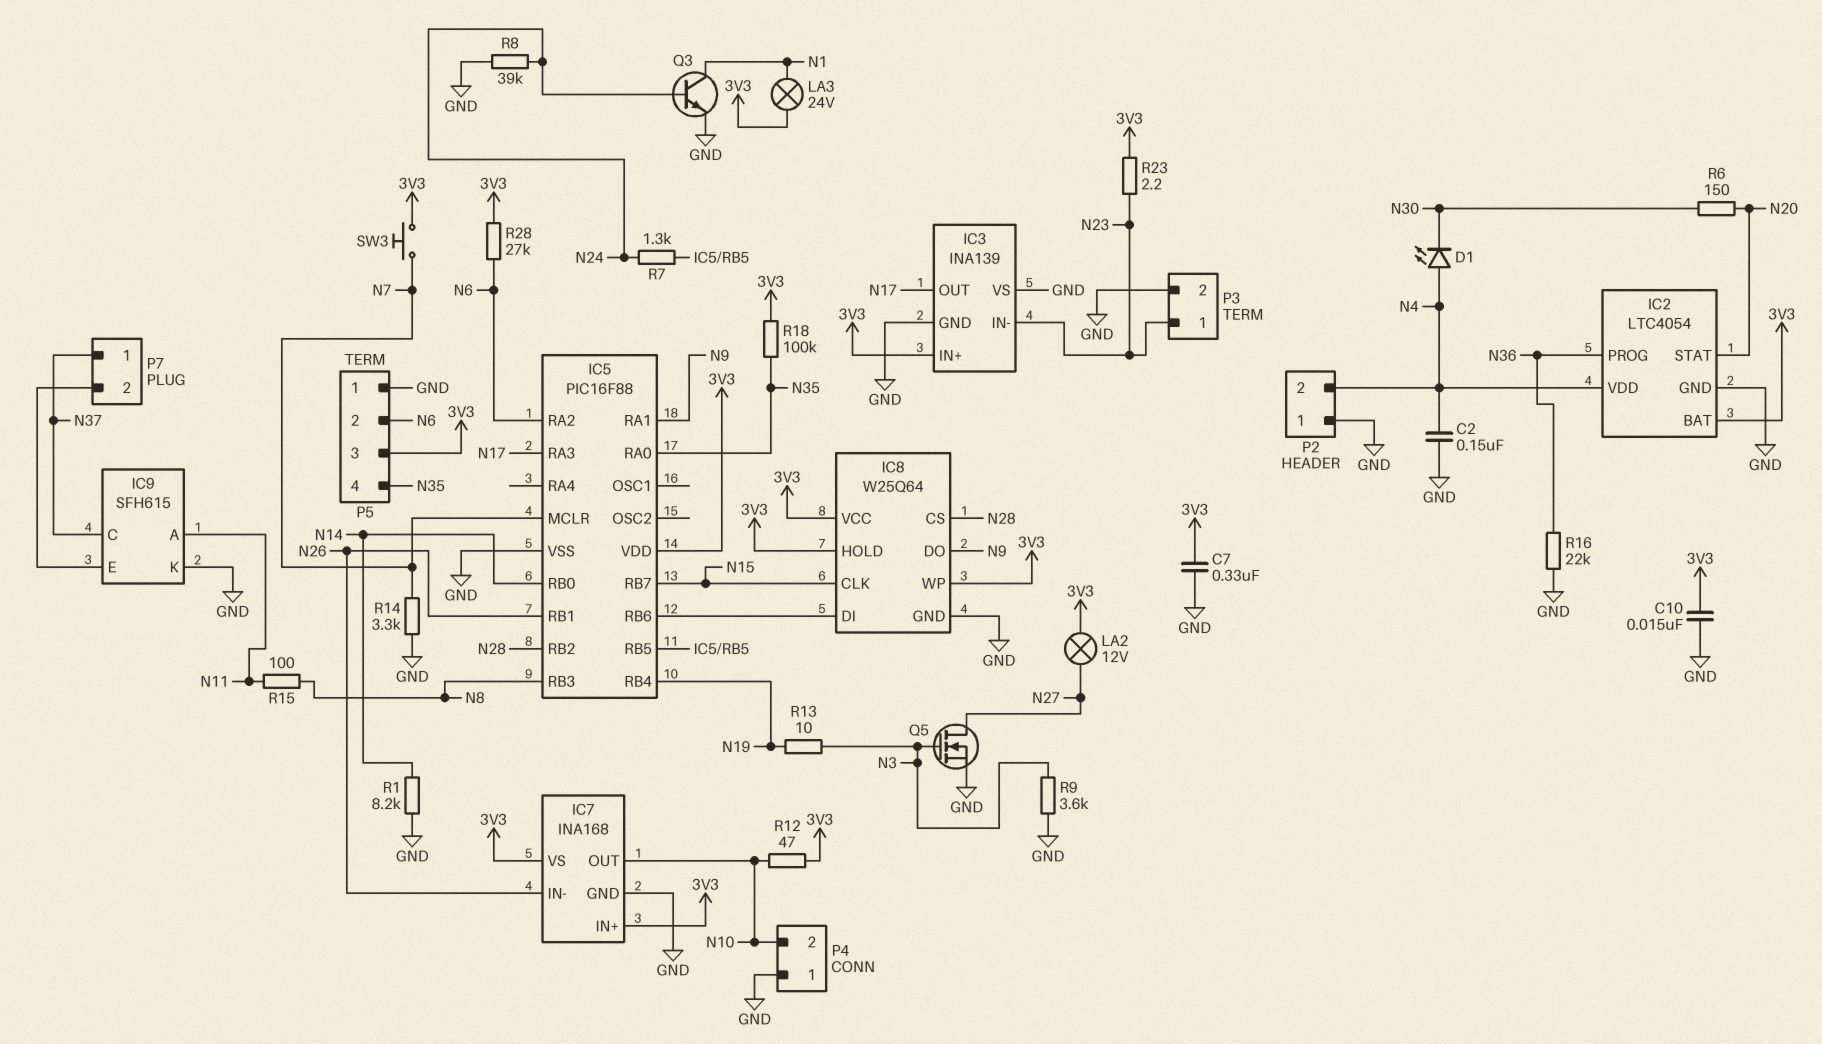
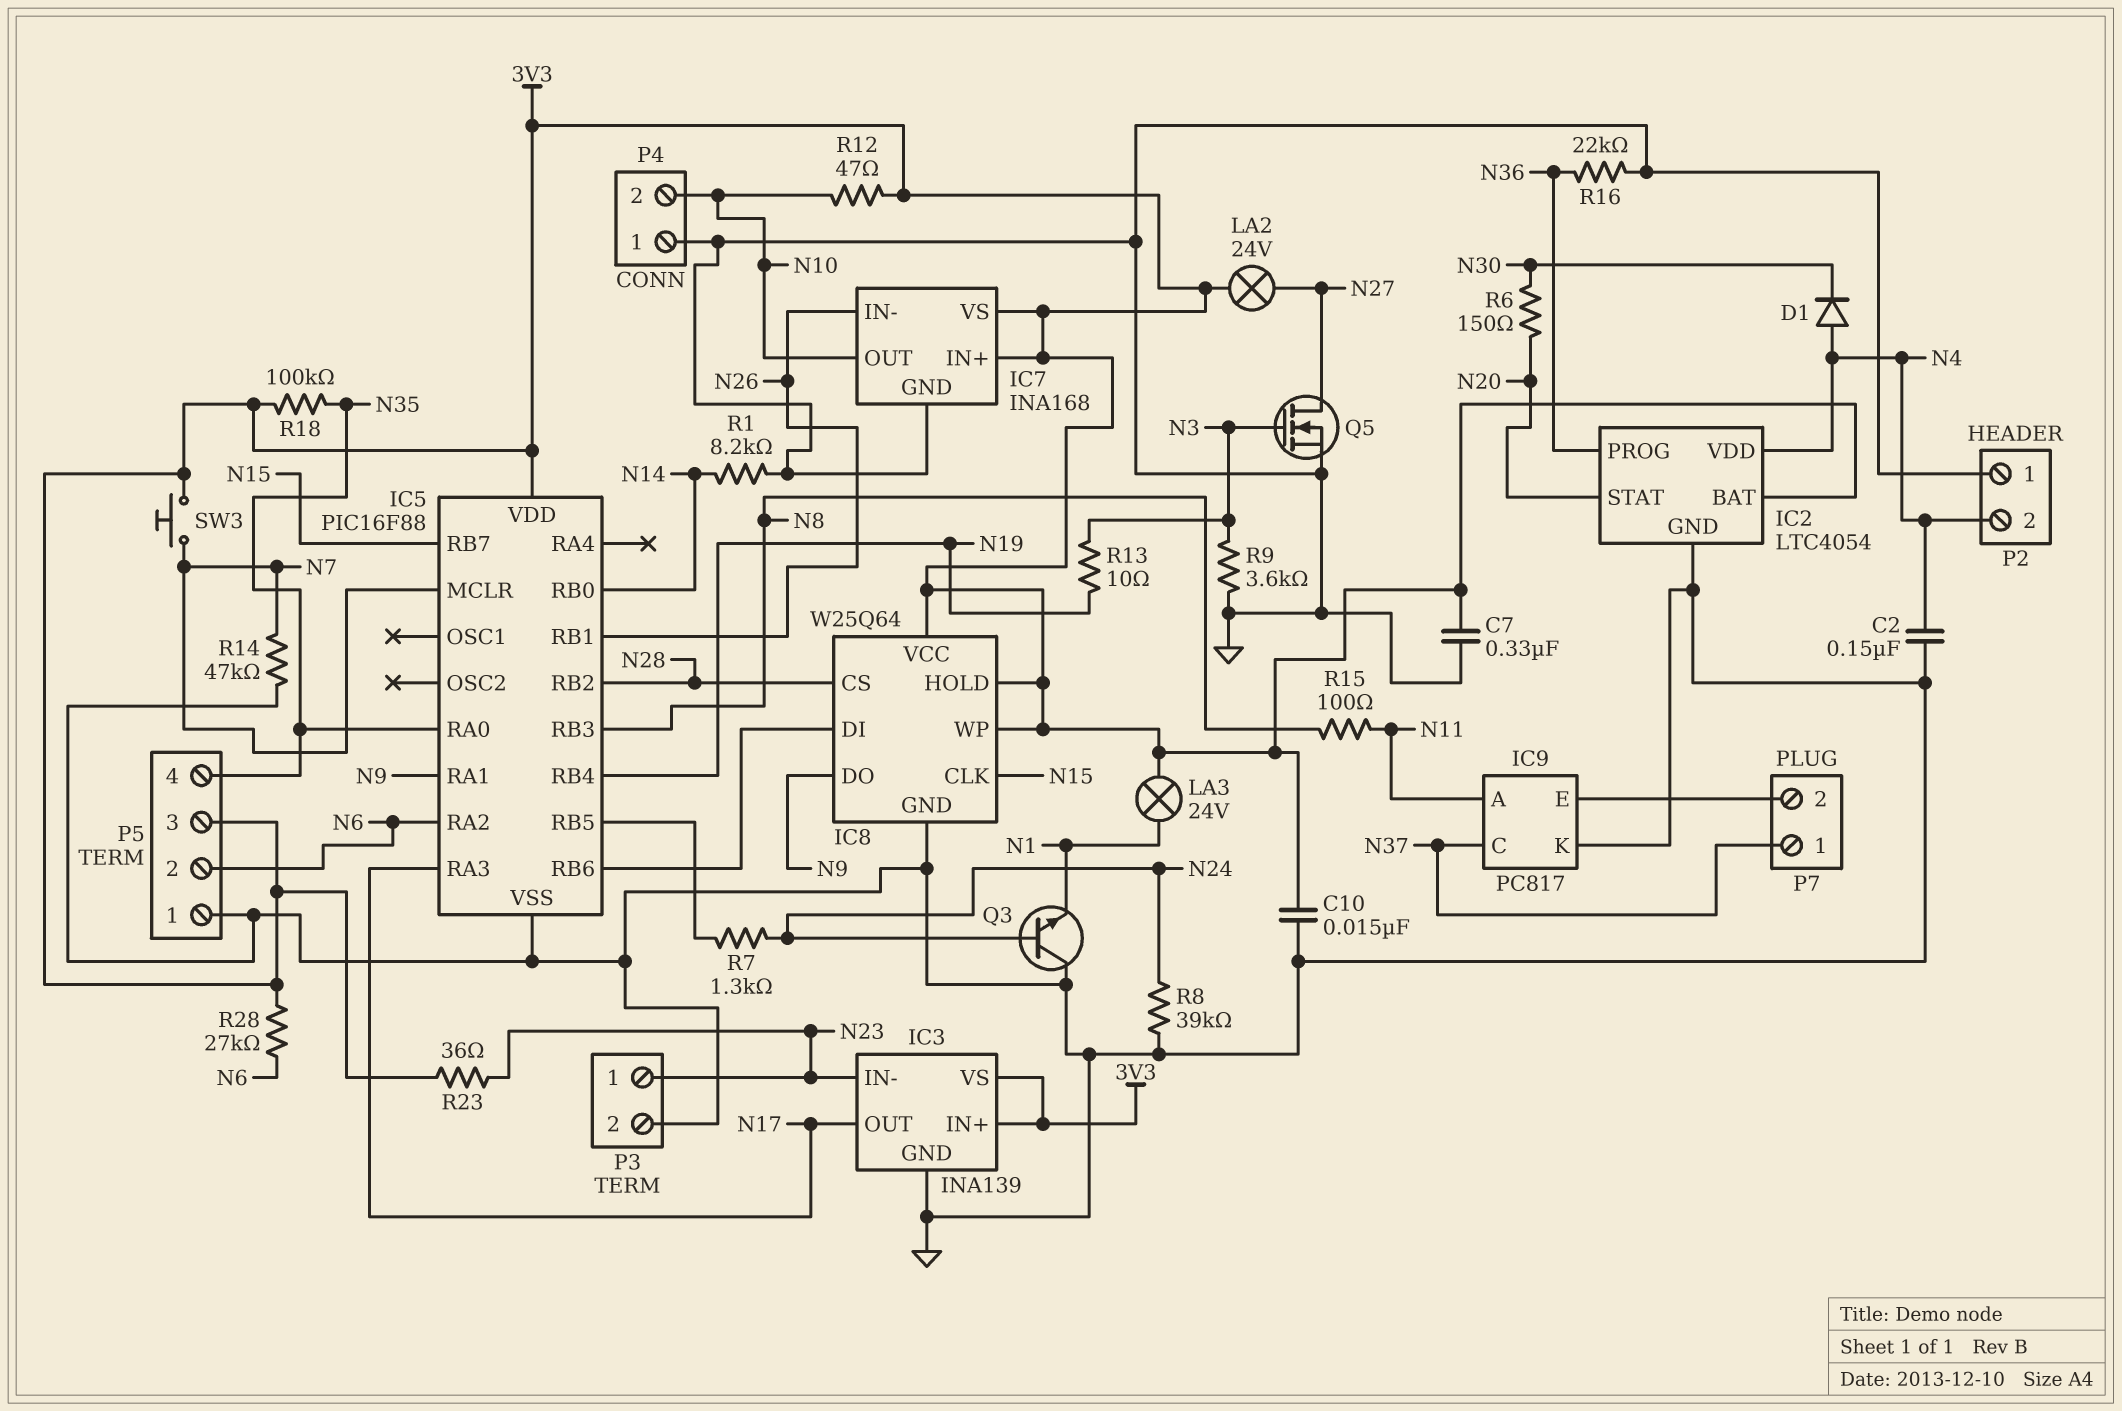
D1: LED (A N4, K N30) -> diode (A N4, K N30)
IC3 pin VS: GND -> 3V3
IC9: SFH615 -> PC817
LA2: lamp 12V (3V3, N27) -> lamp 24V (3V3, N27)
Q3: NPN (B N24, C N1, E GND) -> NPN (B N24, C GND, E N1)
R14: 3.3k (GND, N7) -> 47k (GND, N7)
R23: 2.2 (3V3, N23) -> 36 (3V3, N23)

